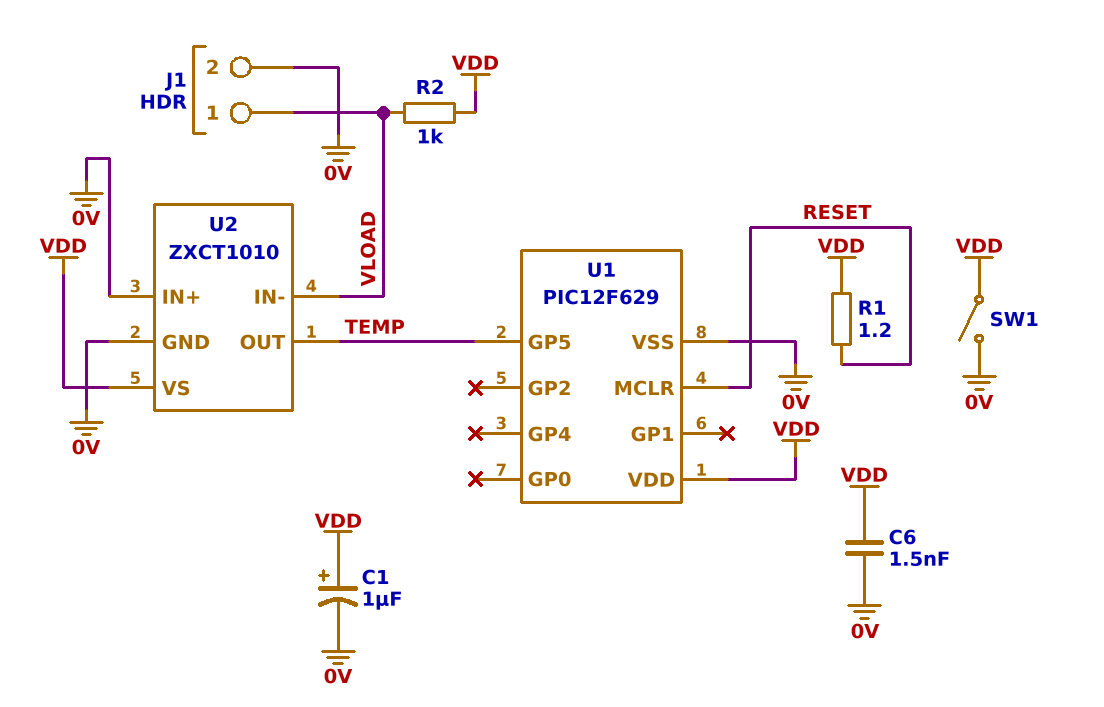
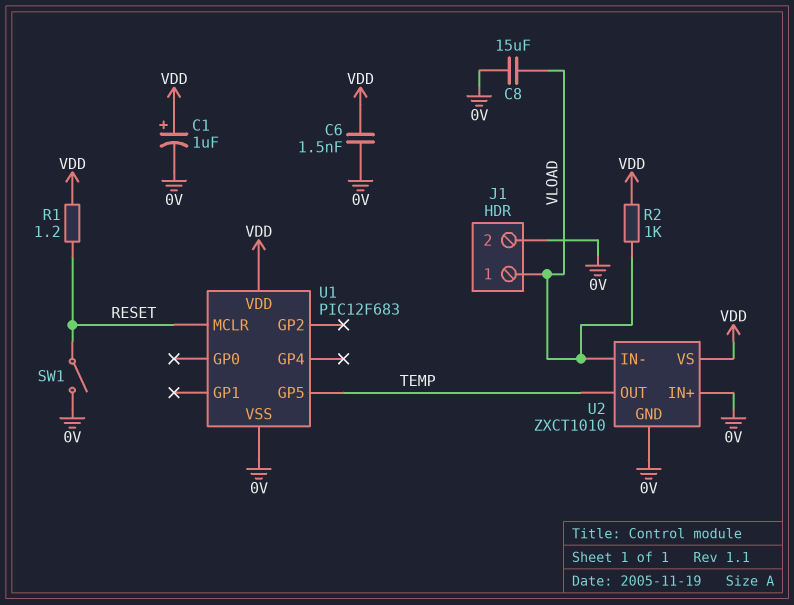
C8: none -> 15uF (0V, VLOAD)
SW1: switch (0V, VDD) -> switch (0V, RESET)
U1: PIC12F629 -> PIC12F683

